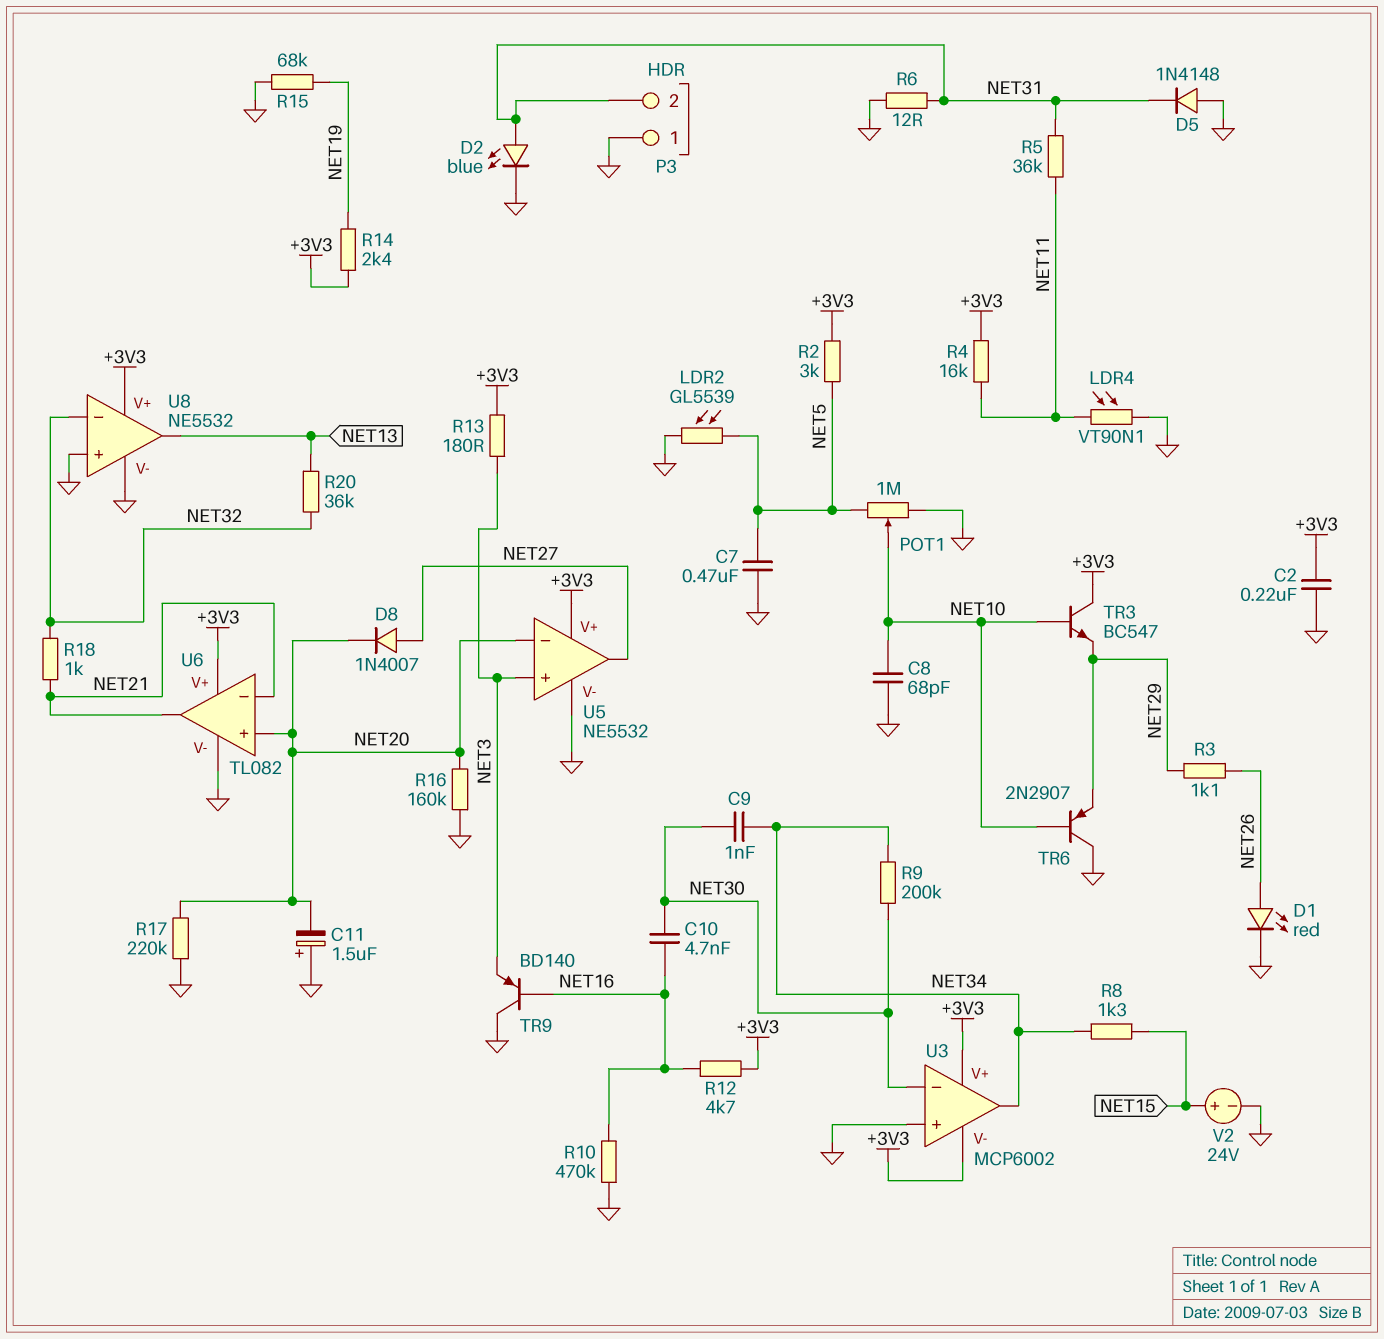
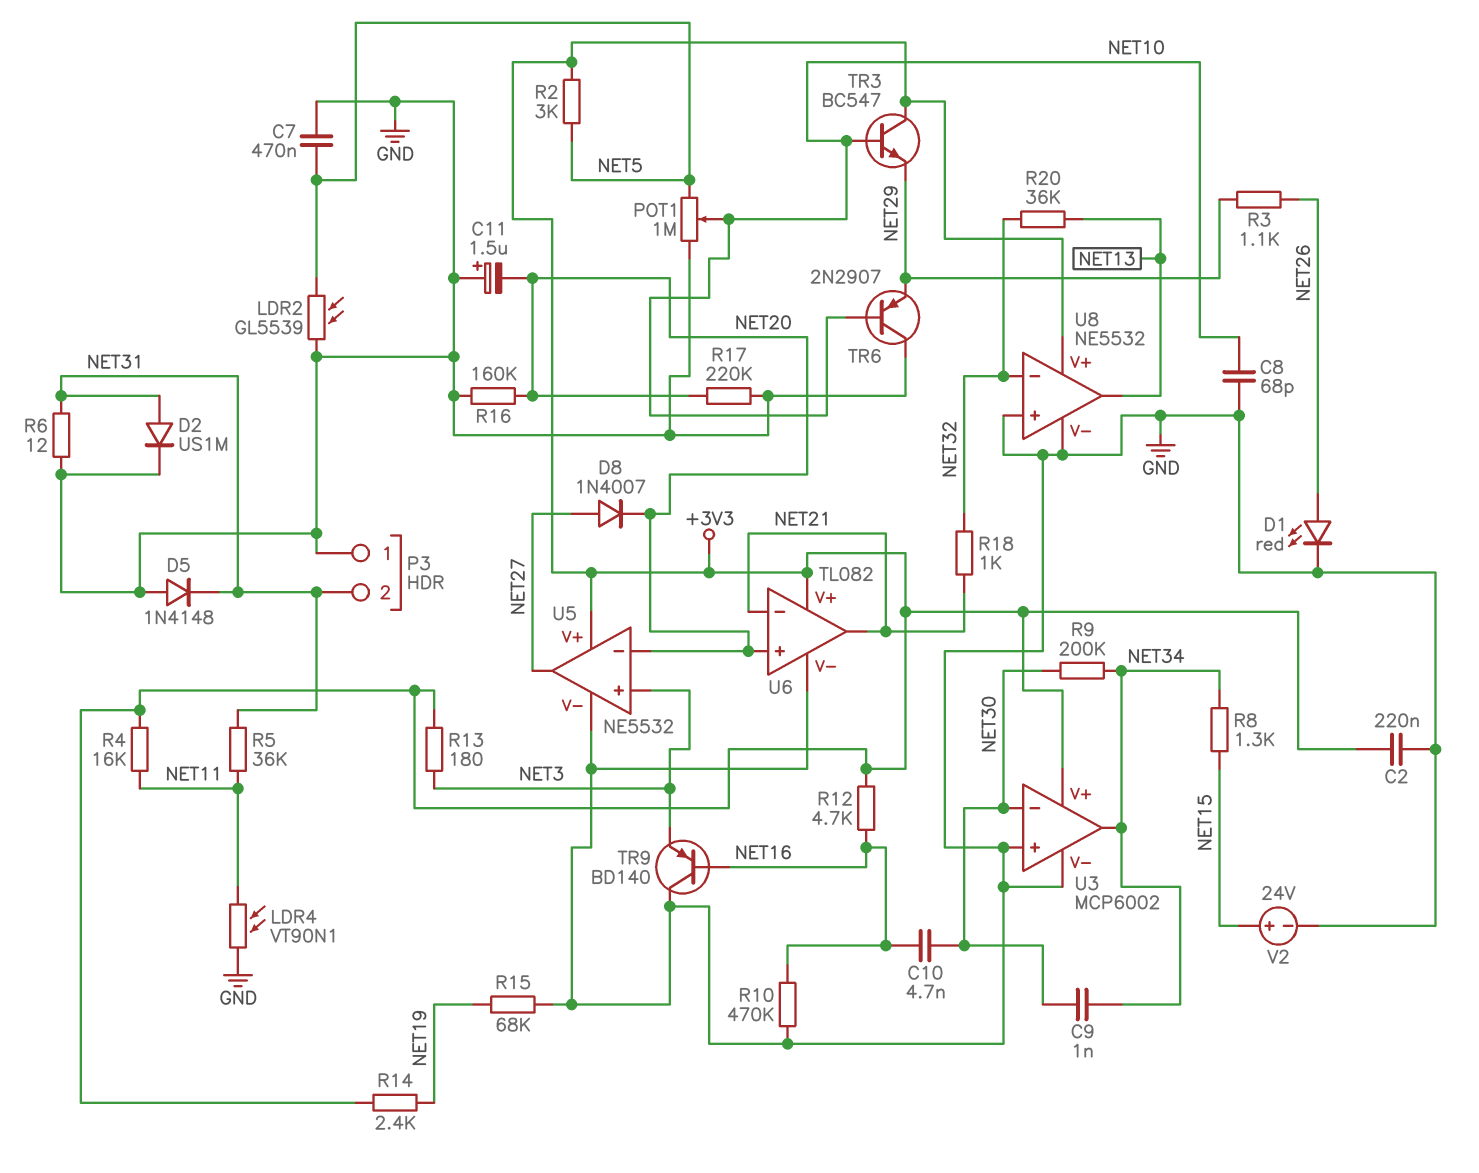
D2: LED blue (A NET31, K GND) -> diode US1M (A NET31, K GND)
U3 pin V-: +3V3 -> GND

